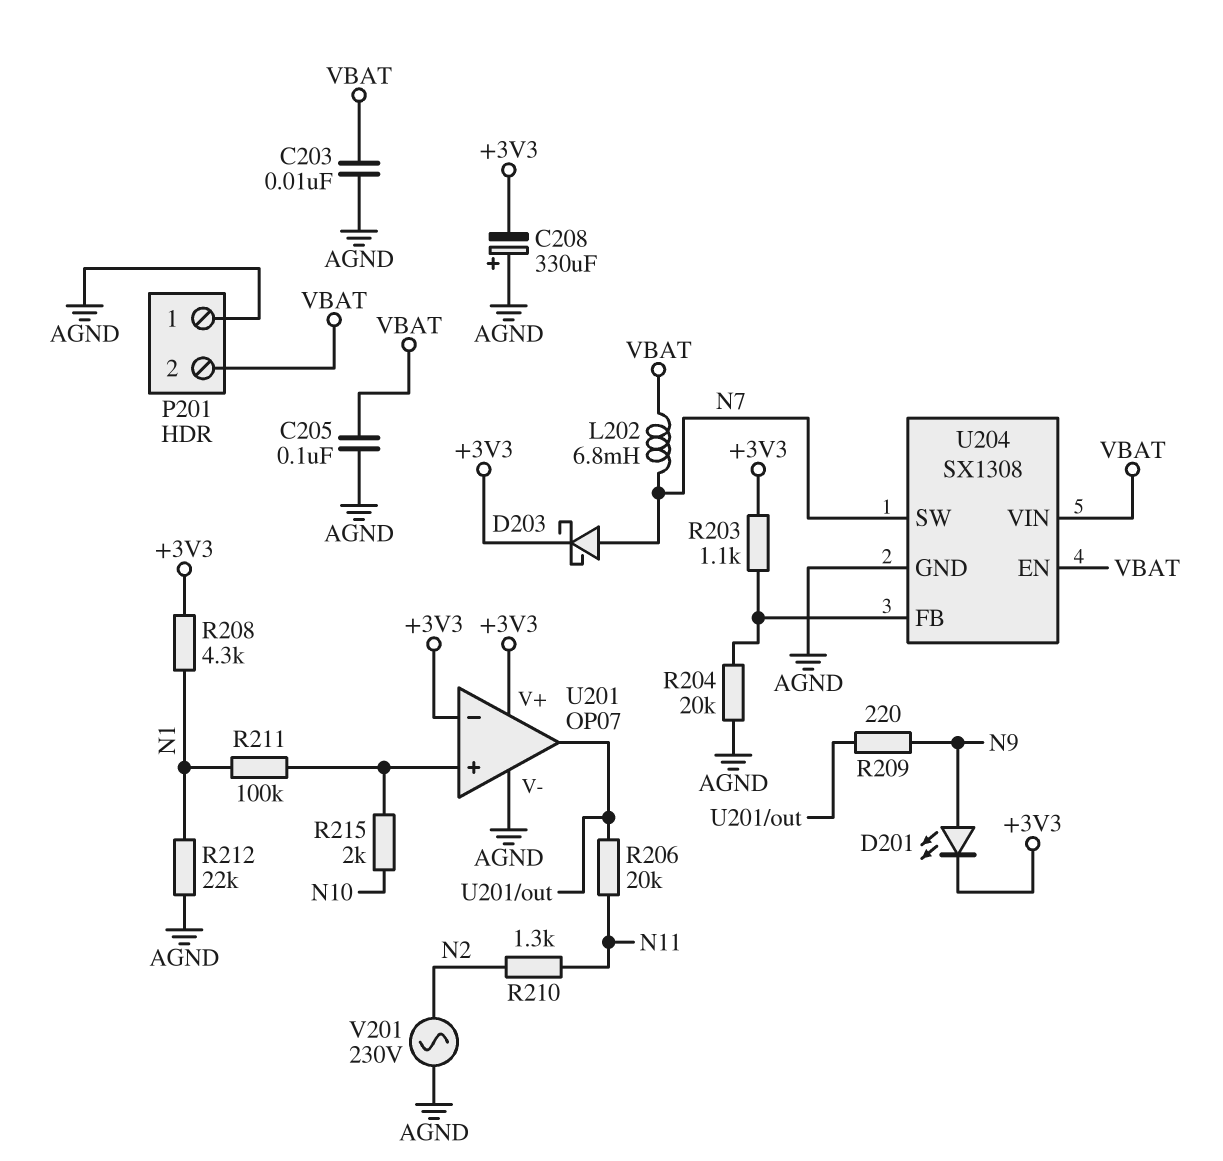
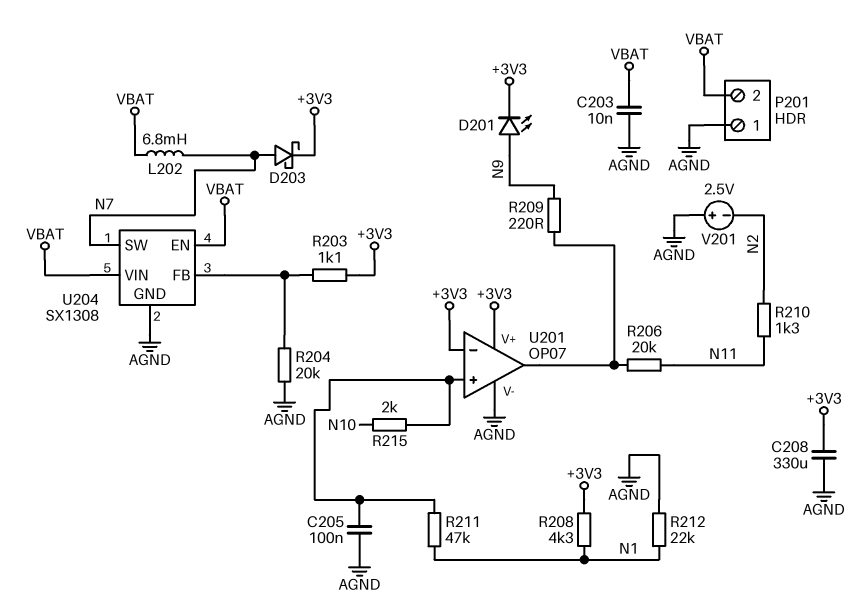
C205: 100nF (AGND, VBAT) -> 100nF (AGND, U201/in+)
C208: 330uF (plus AGND, minus +3V3) -> 330uF (+3V3, AGND)
R211: 100k (N1, U201/in+) -> 47k (N1, U201/in+)
V201: AC 230V (AGND, N2) -> 2.5V (plus AGND, minus N2)

